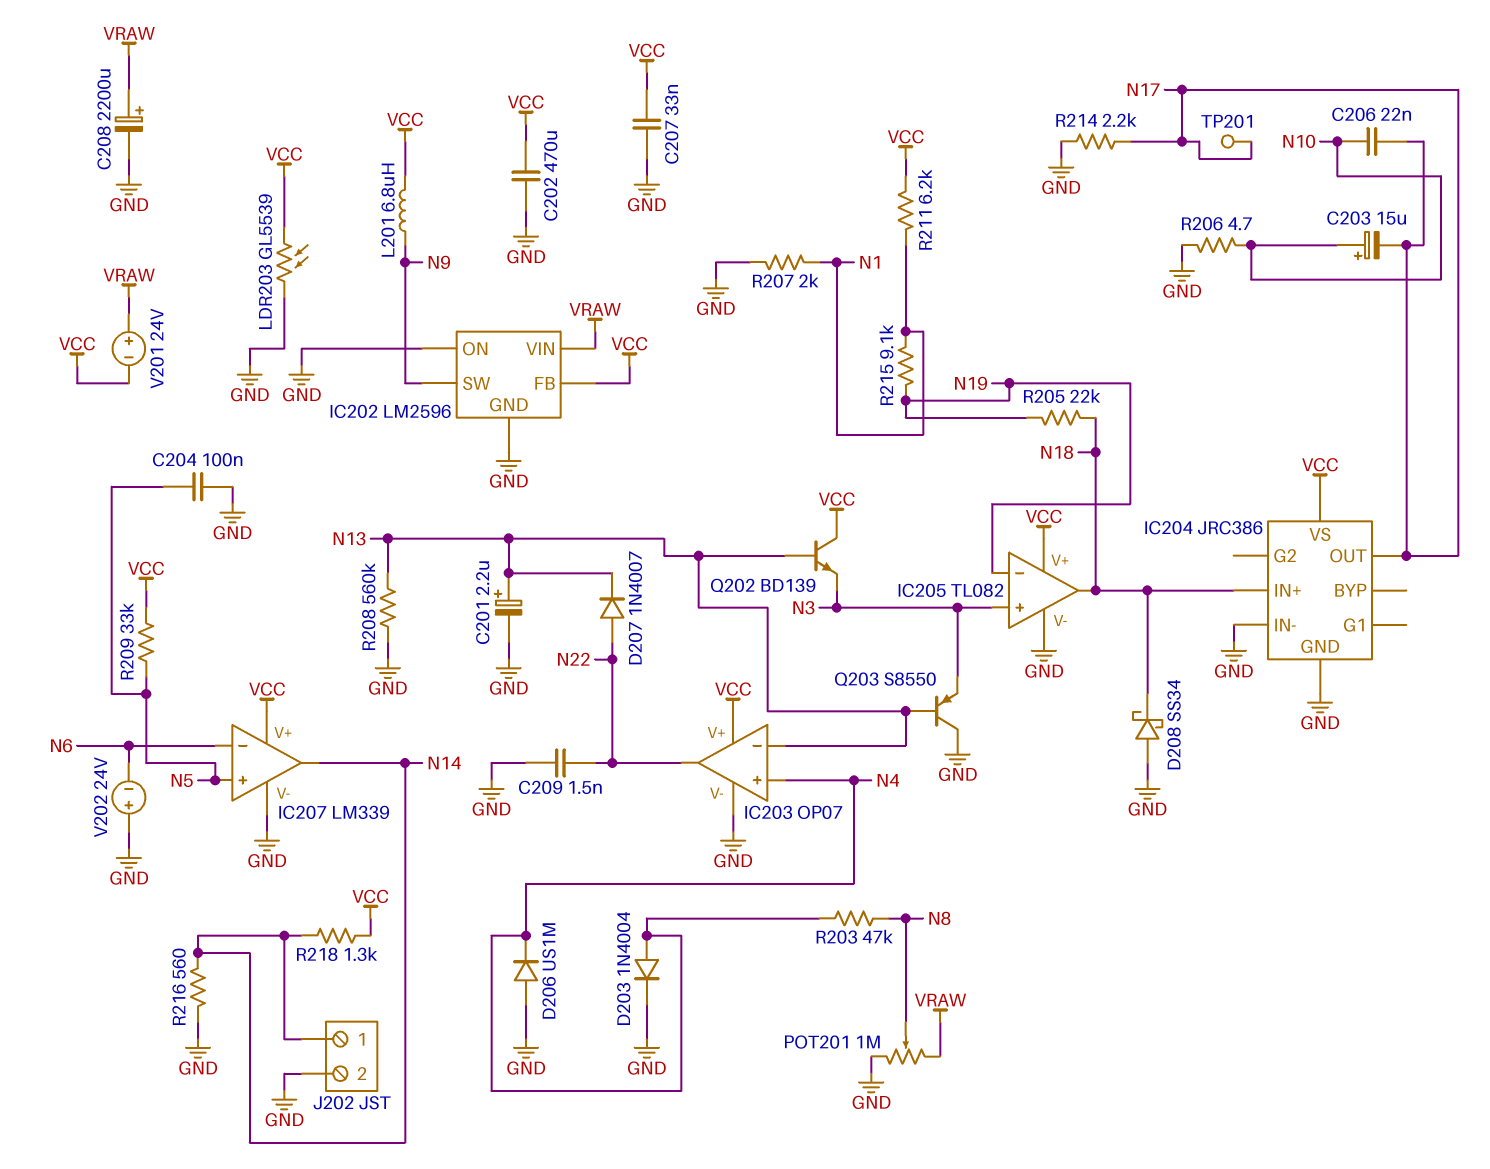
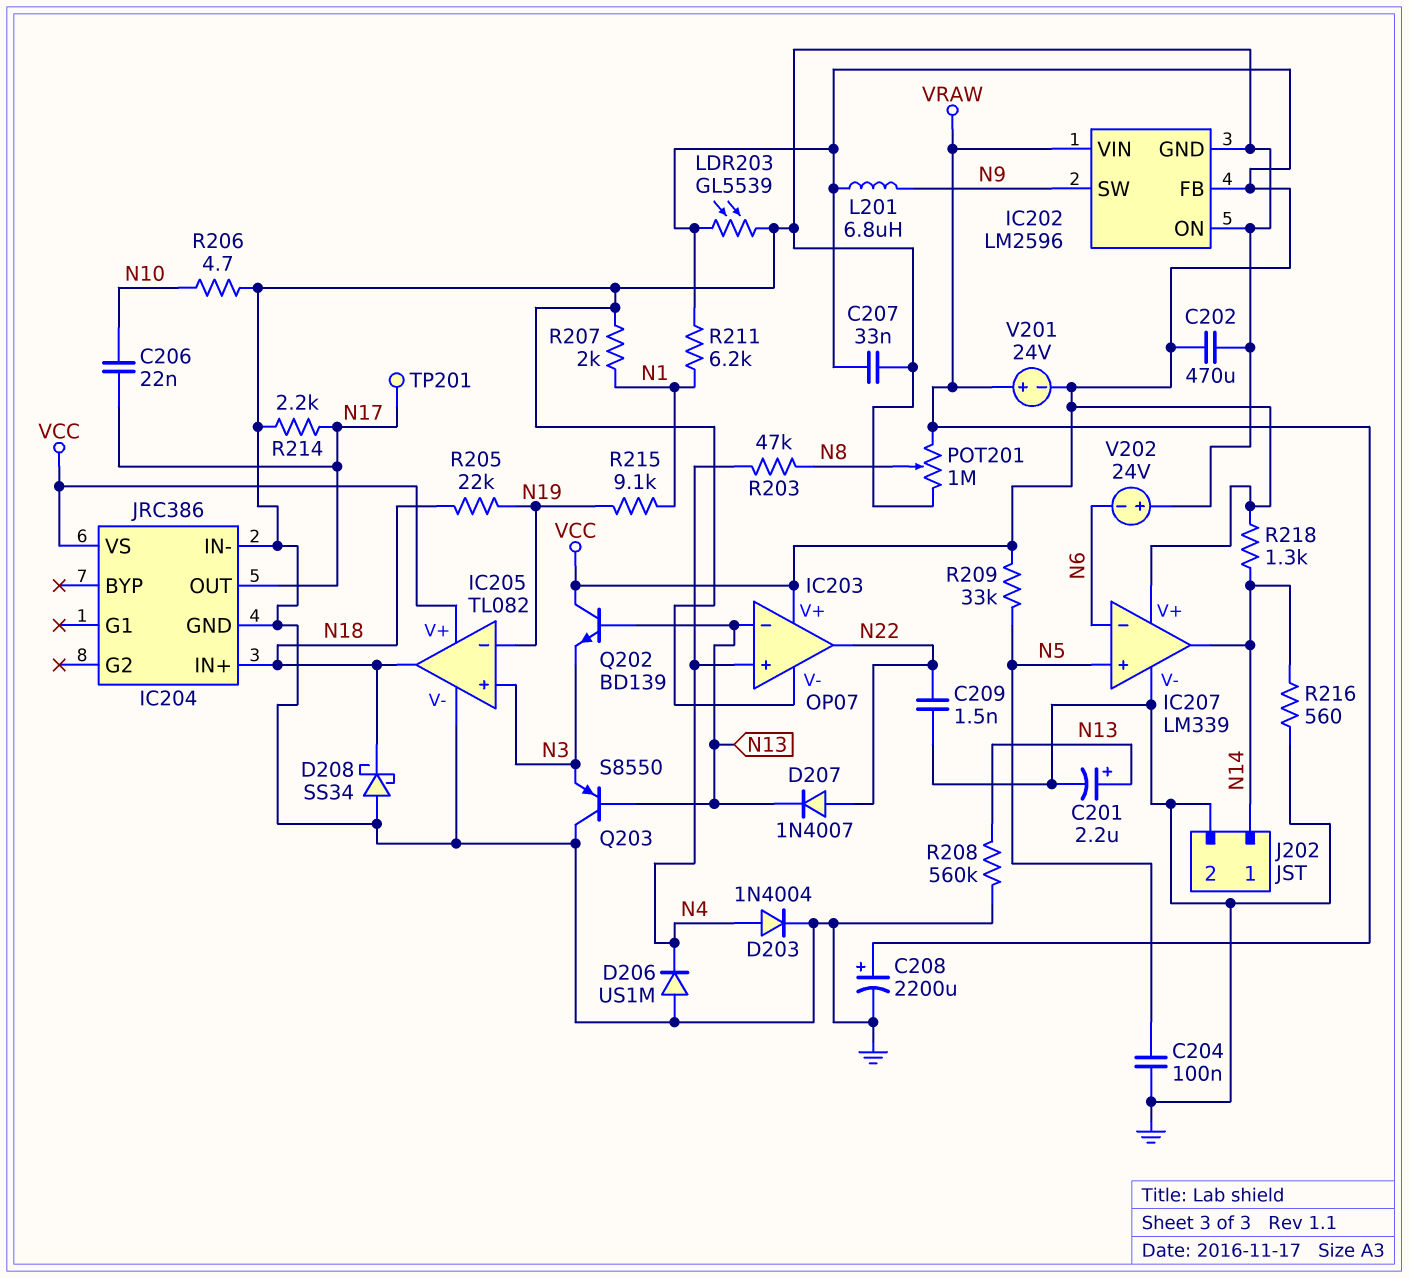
C203: 15uF (plus N10, minus N17) -> none

